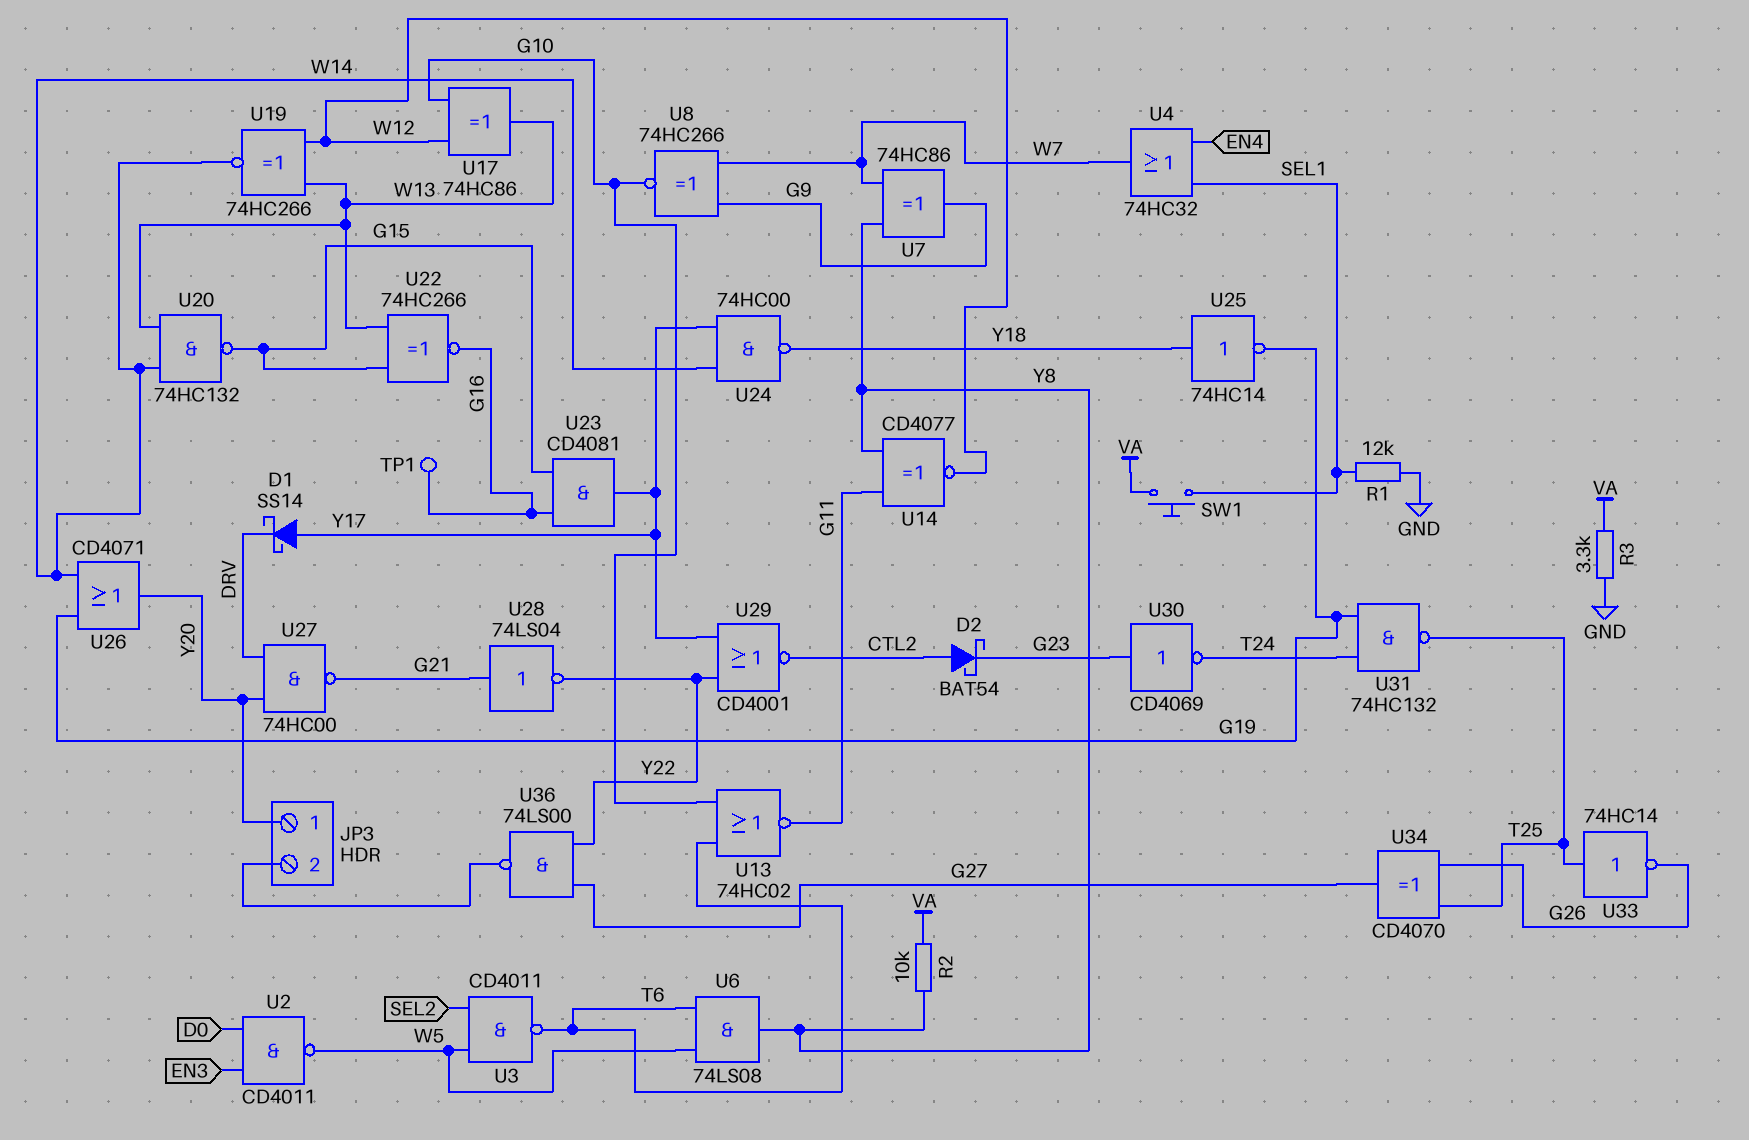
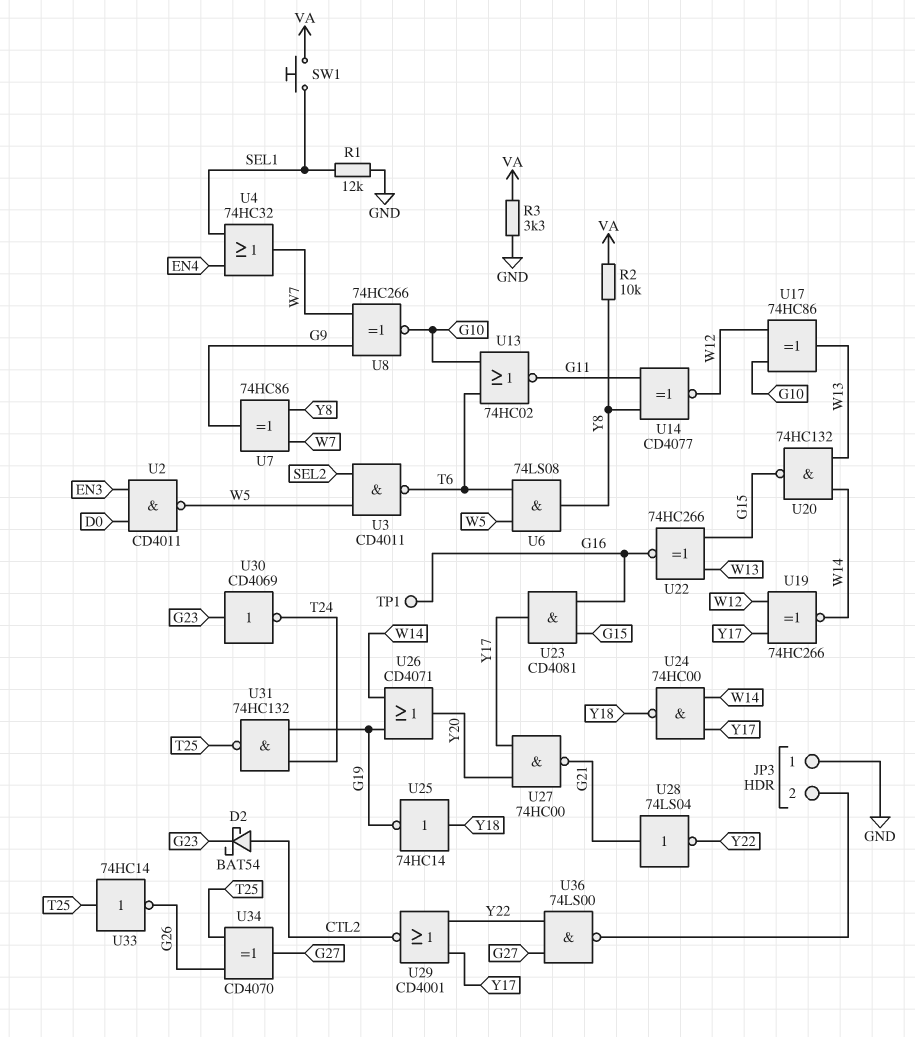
D1: schottky SS14 (A Y17, K DRV) -> none
JP3 pin 1: Y20 -> GND
U19: XNOR 74HC266 (in W12, in W13, out W14) -> XNOR 74HC266 (in W12, in Y17, out W14)
U27: NAND 74HC00 (in DRV, in Y20, out G21) -> NAND 74HC00 (in Y17, in Y20, out G21)

